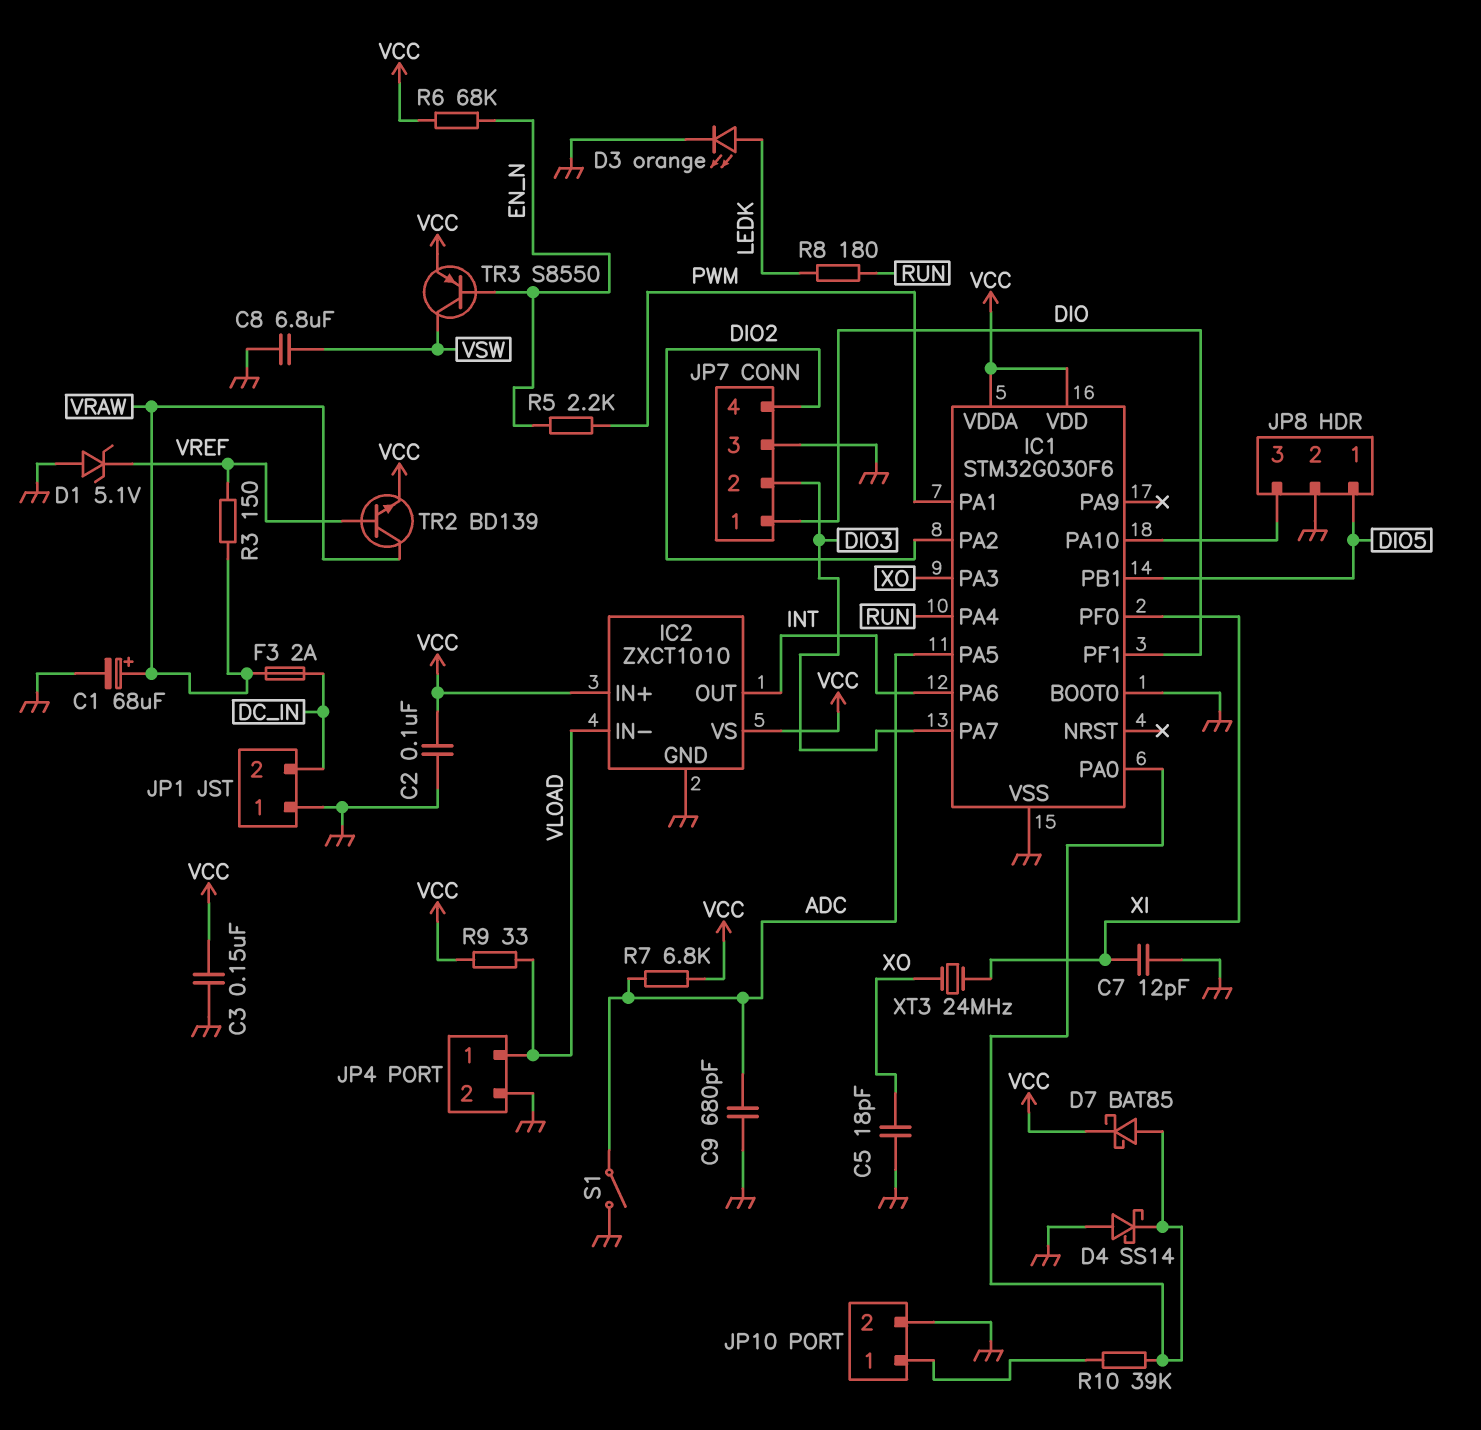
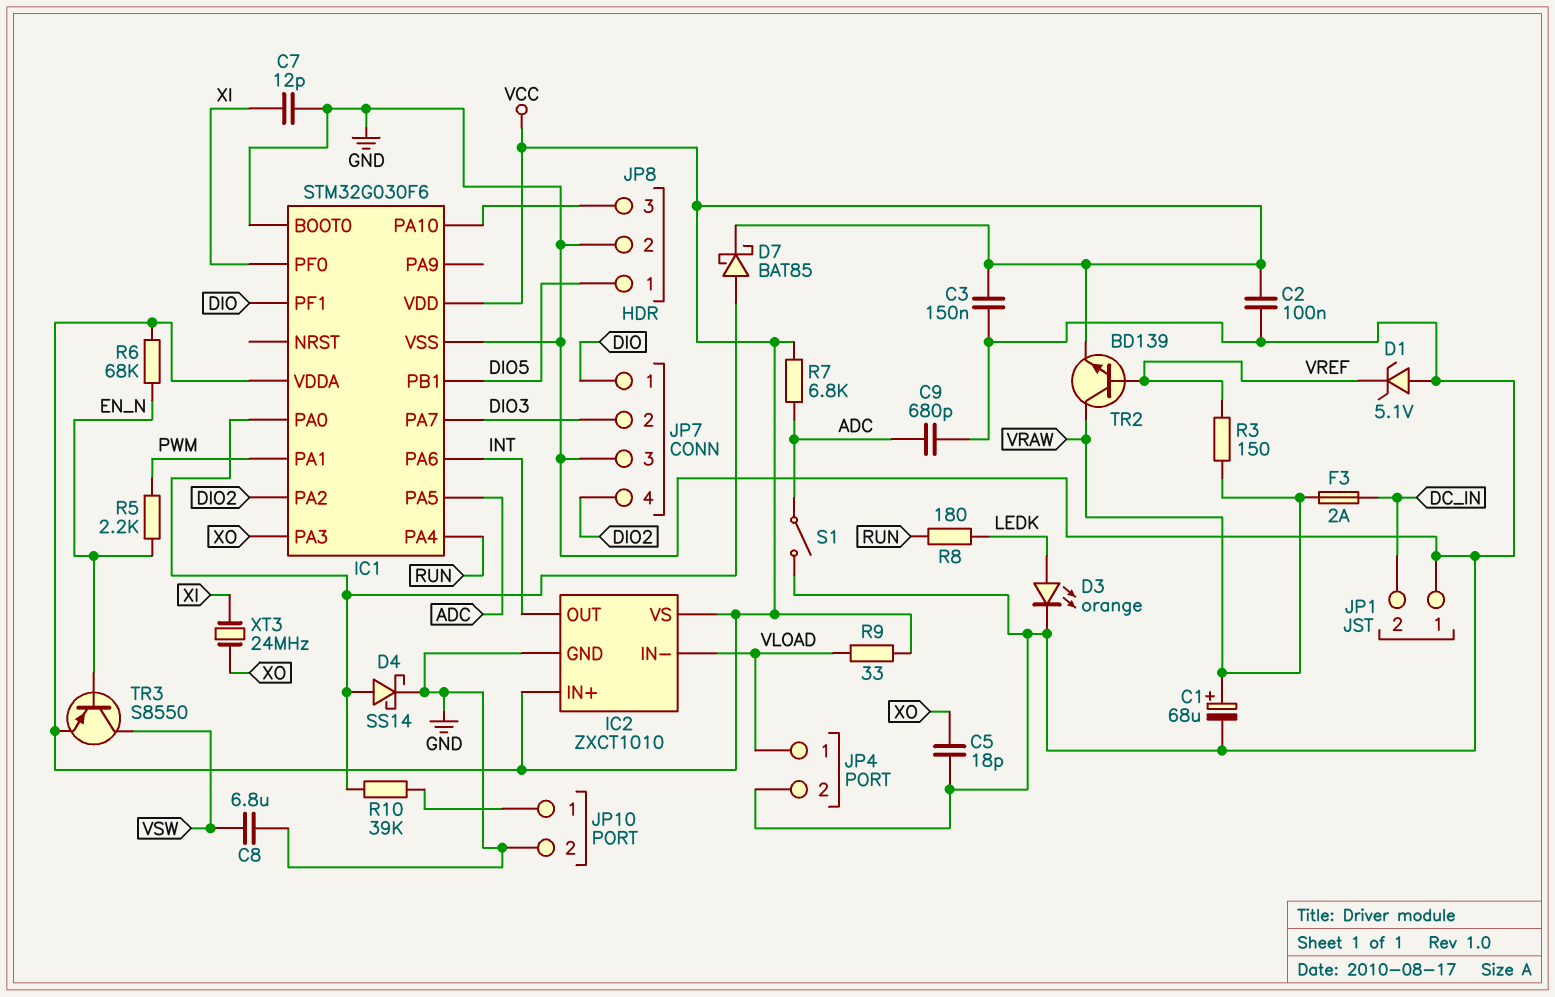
D4: schottky SS14 (A GND, K IC1/PA0) -> schottky SS14 (A IC1/PA0, K GND)

